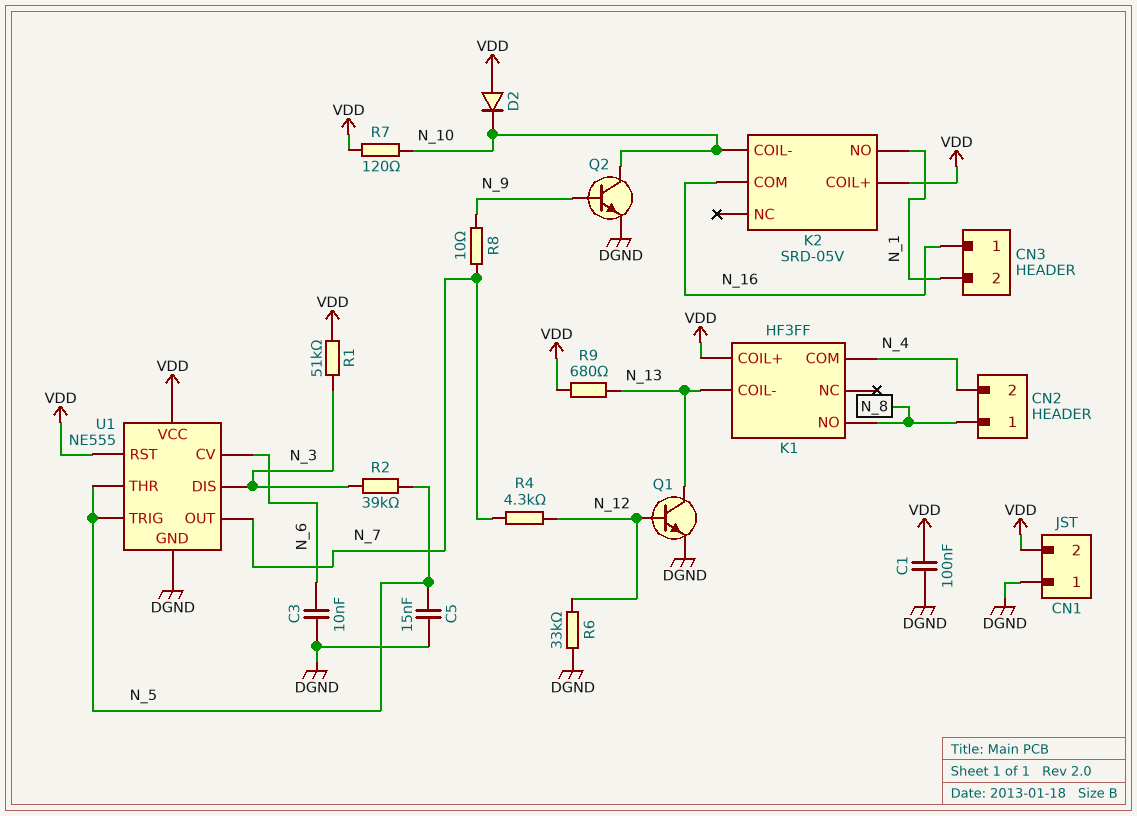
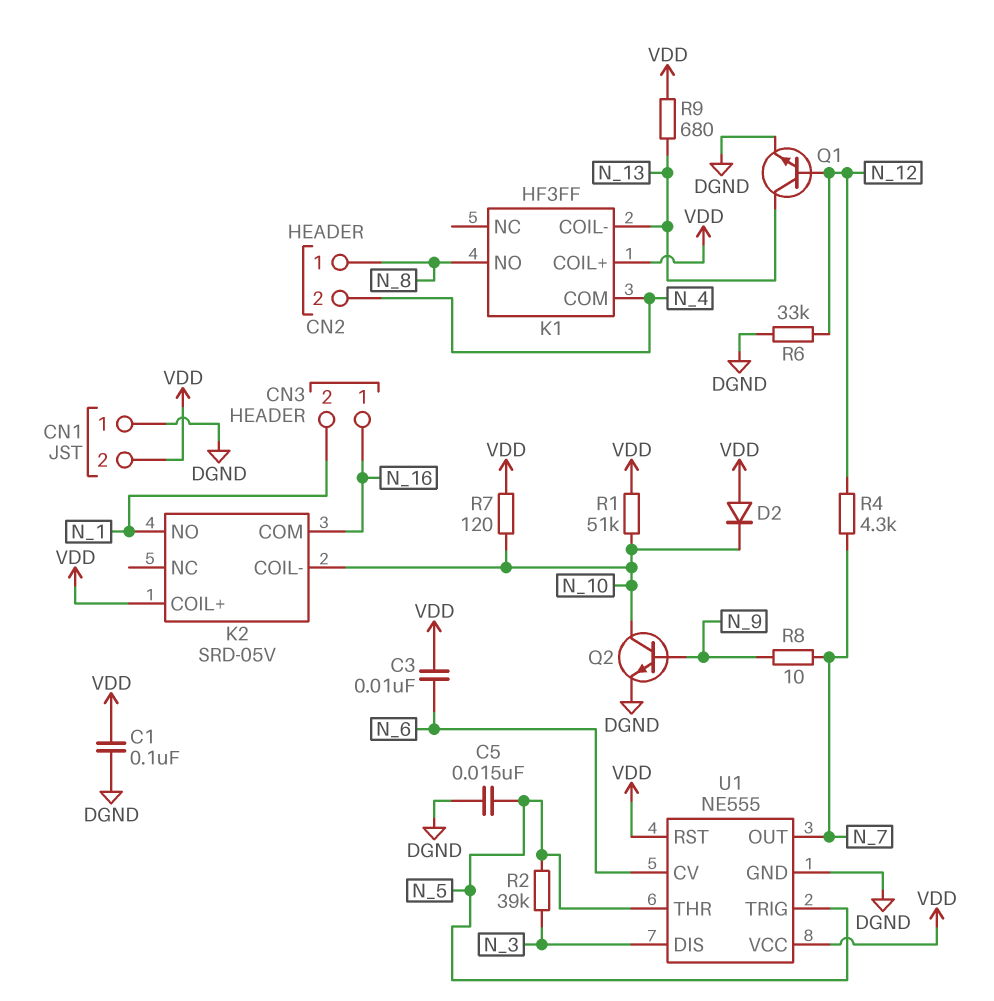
C3: 10nF (DGND, N_6) -> 10nF (N_6, VDD)
R1: 51k (N_3, VDD) -> 51k (N_10, VDD)

